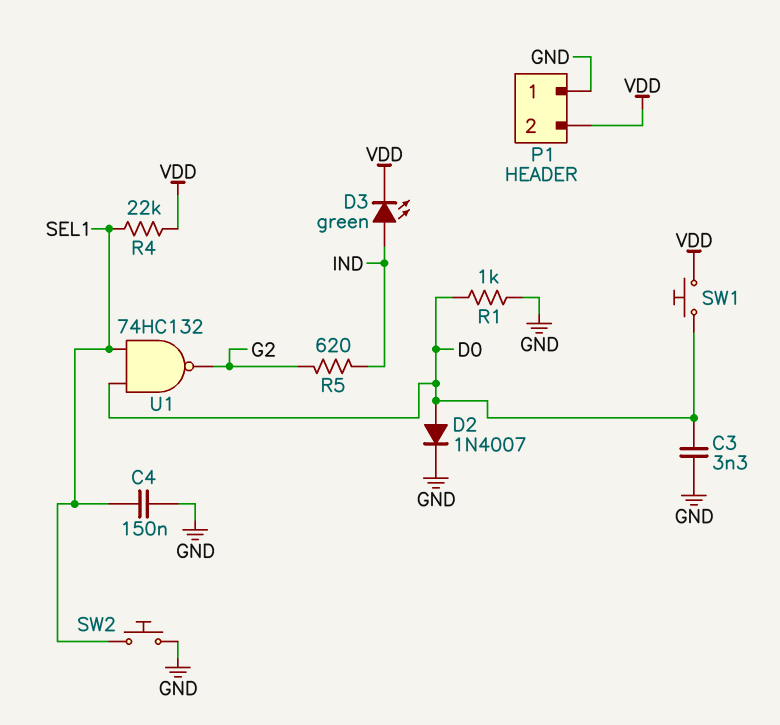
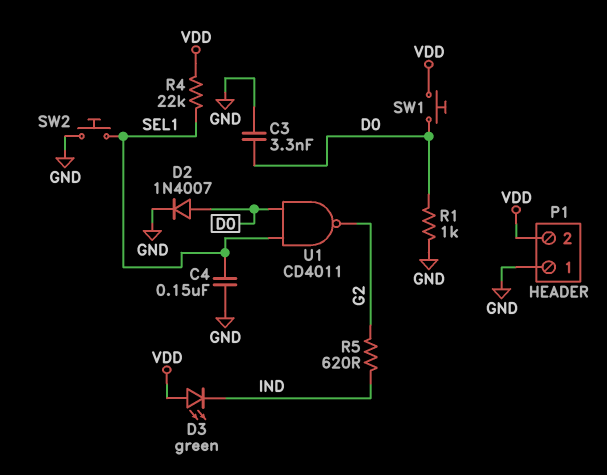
D3: LED green (A IND, K VDD) -> LED green (A VDD, K IND)
U1: NAND 74HC132 (in D0, in SEL1, out G2) -> NAND CD4011 (in D0, in SEL1, out G2)

